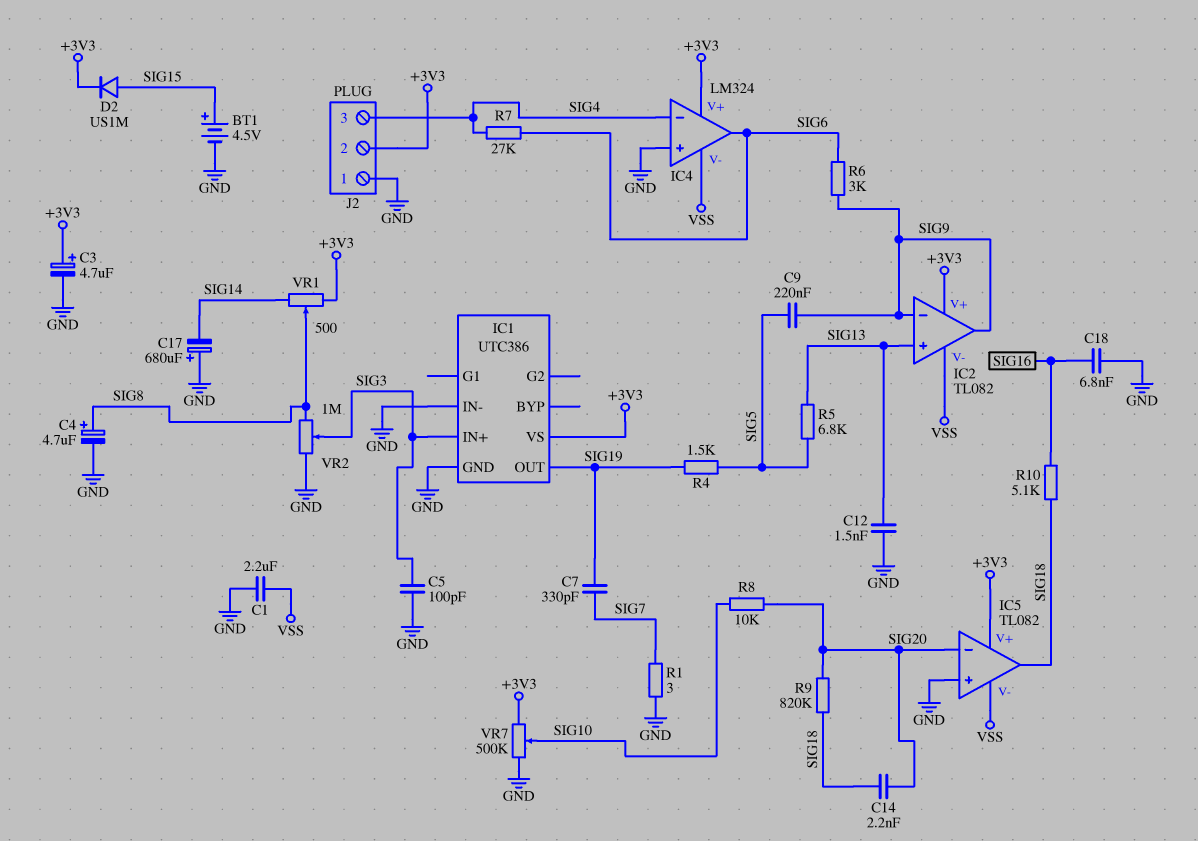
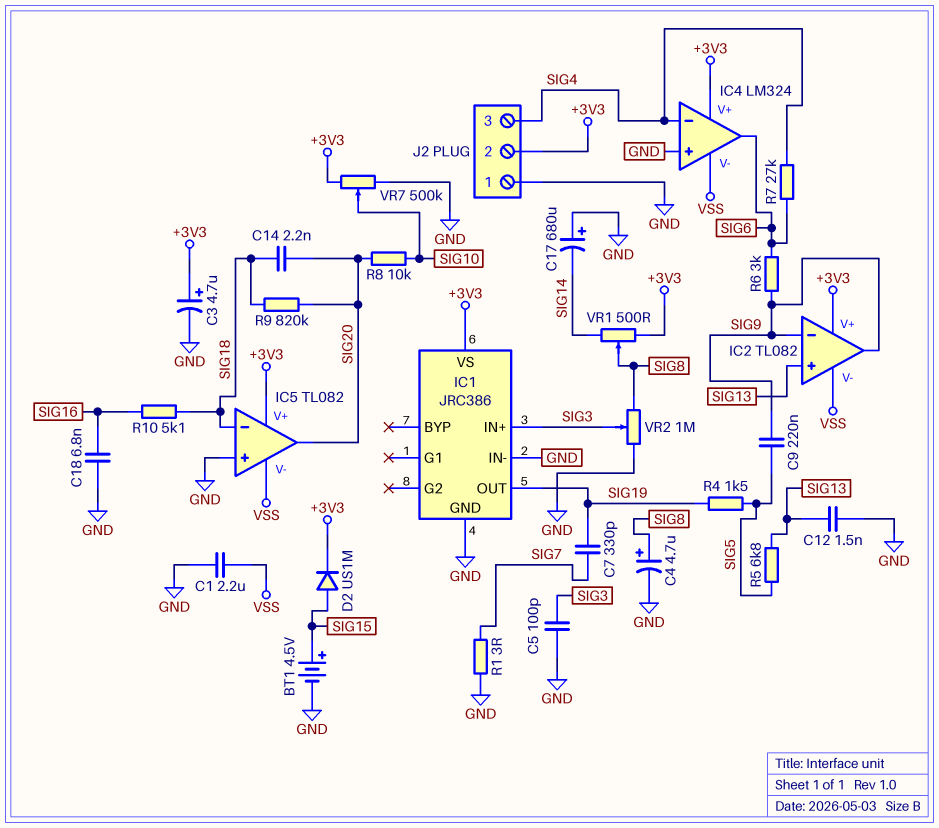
IC1: UTC386 -> JRC386
IC5 pin in-: SIG20 -> SIG18
IC5 pin out: SIG18 -> SIG20

